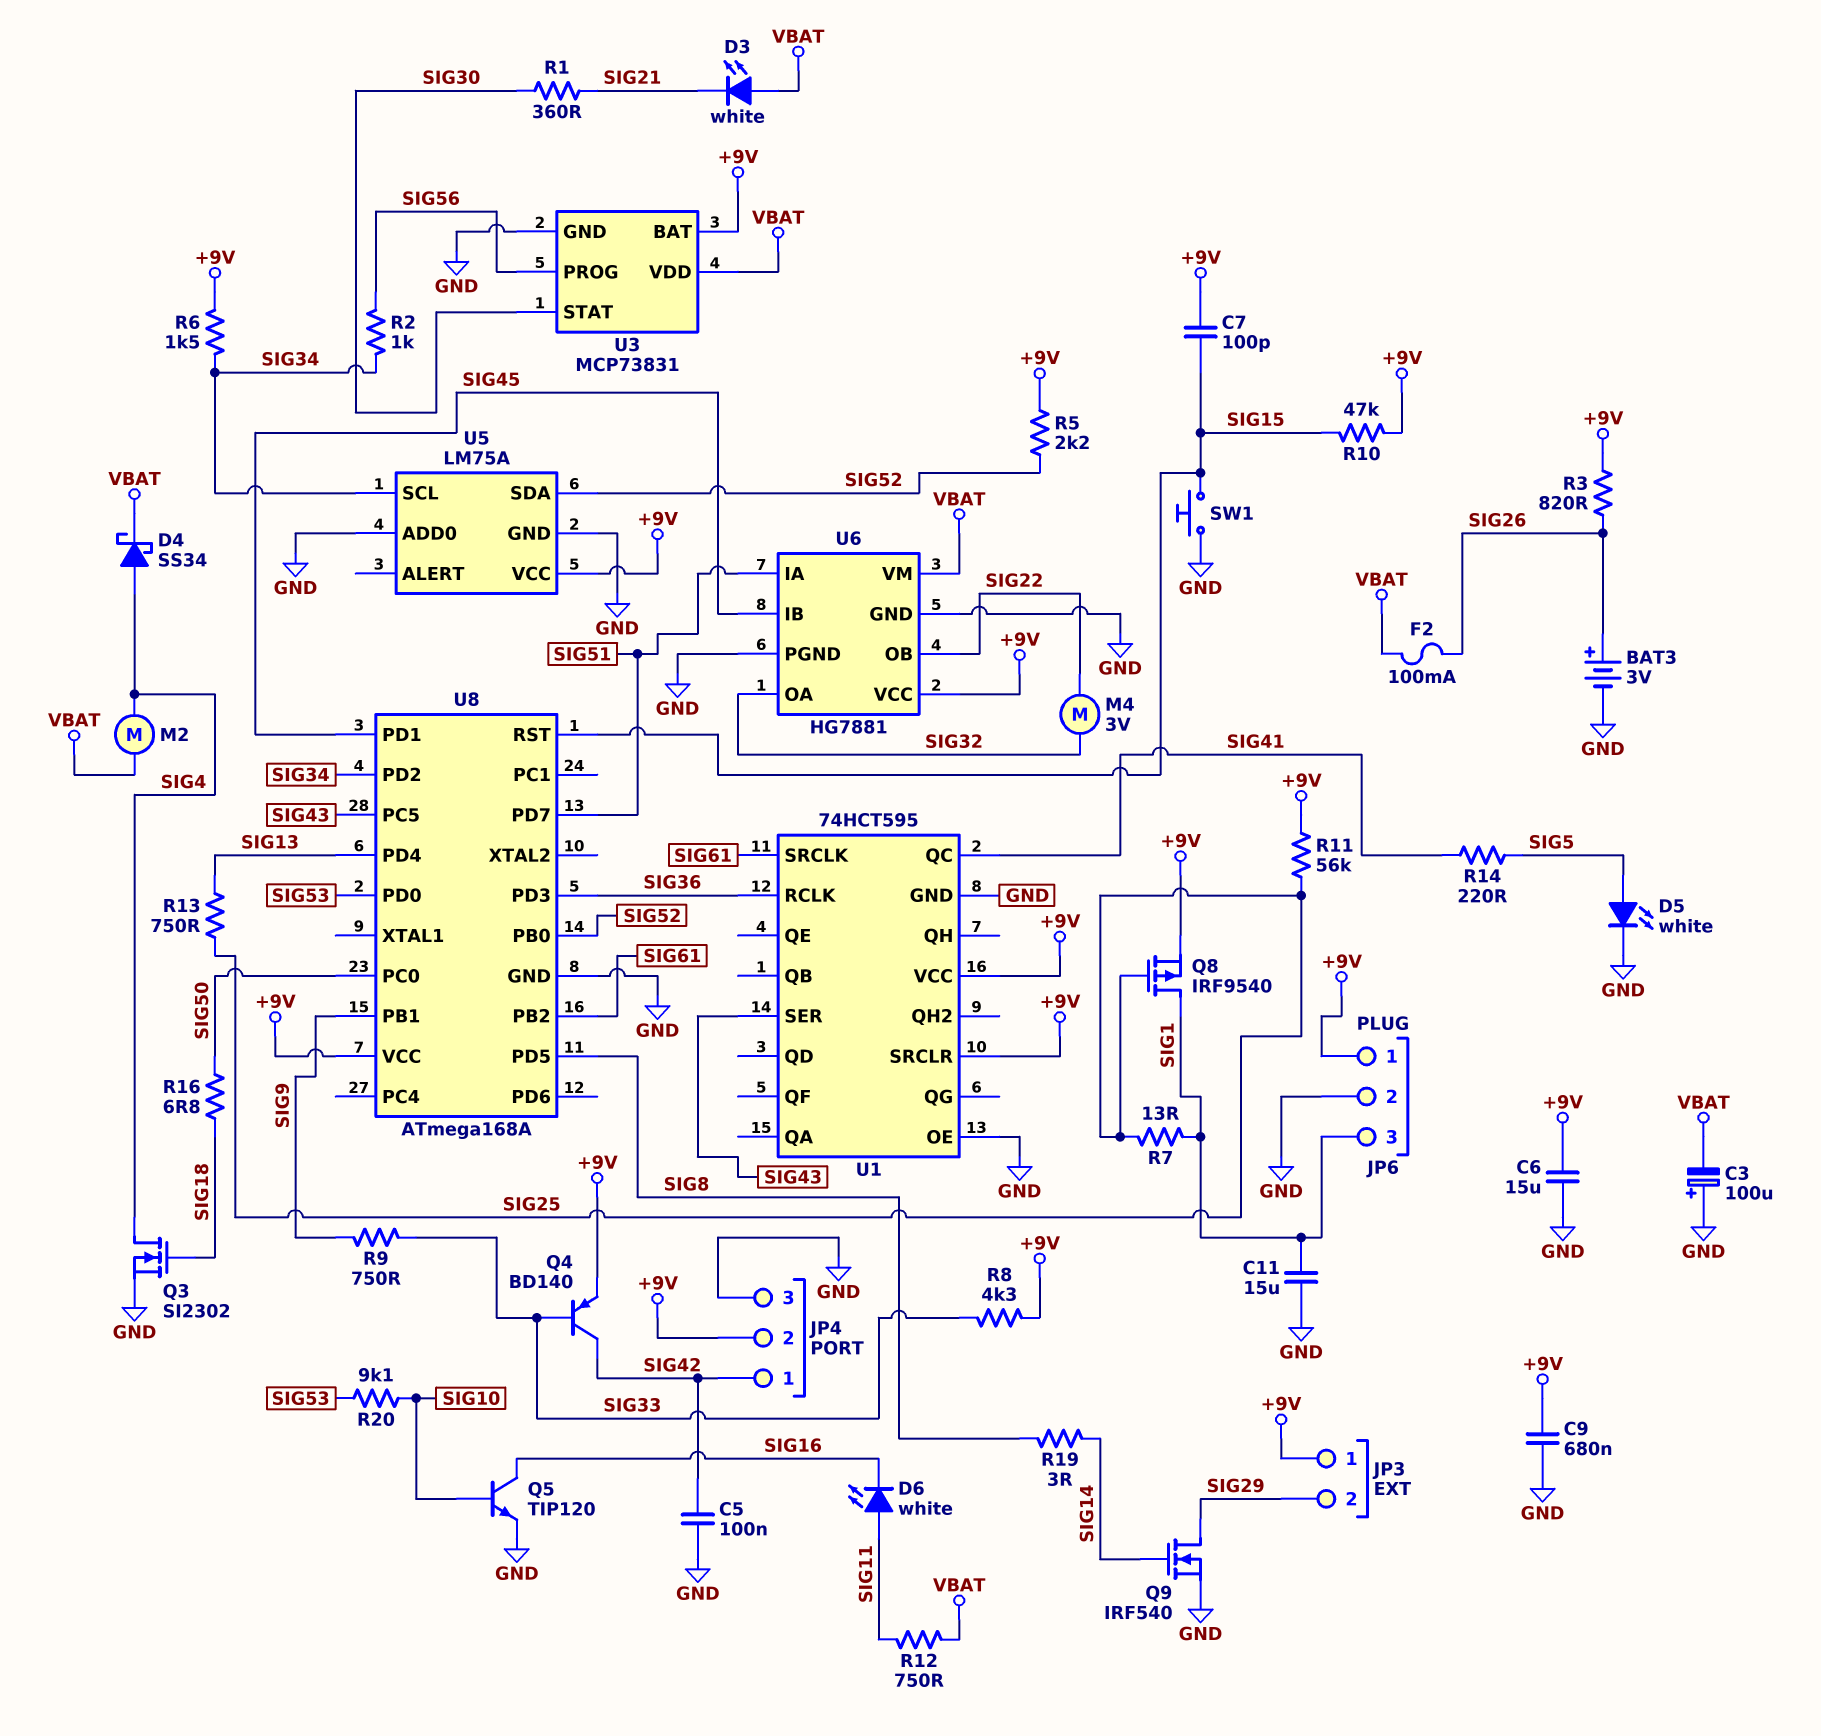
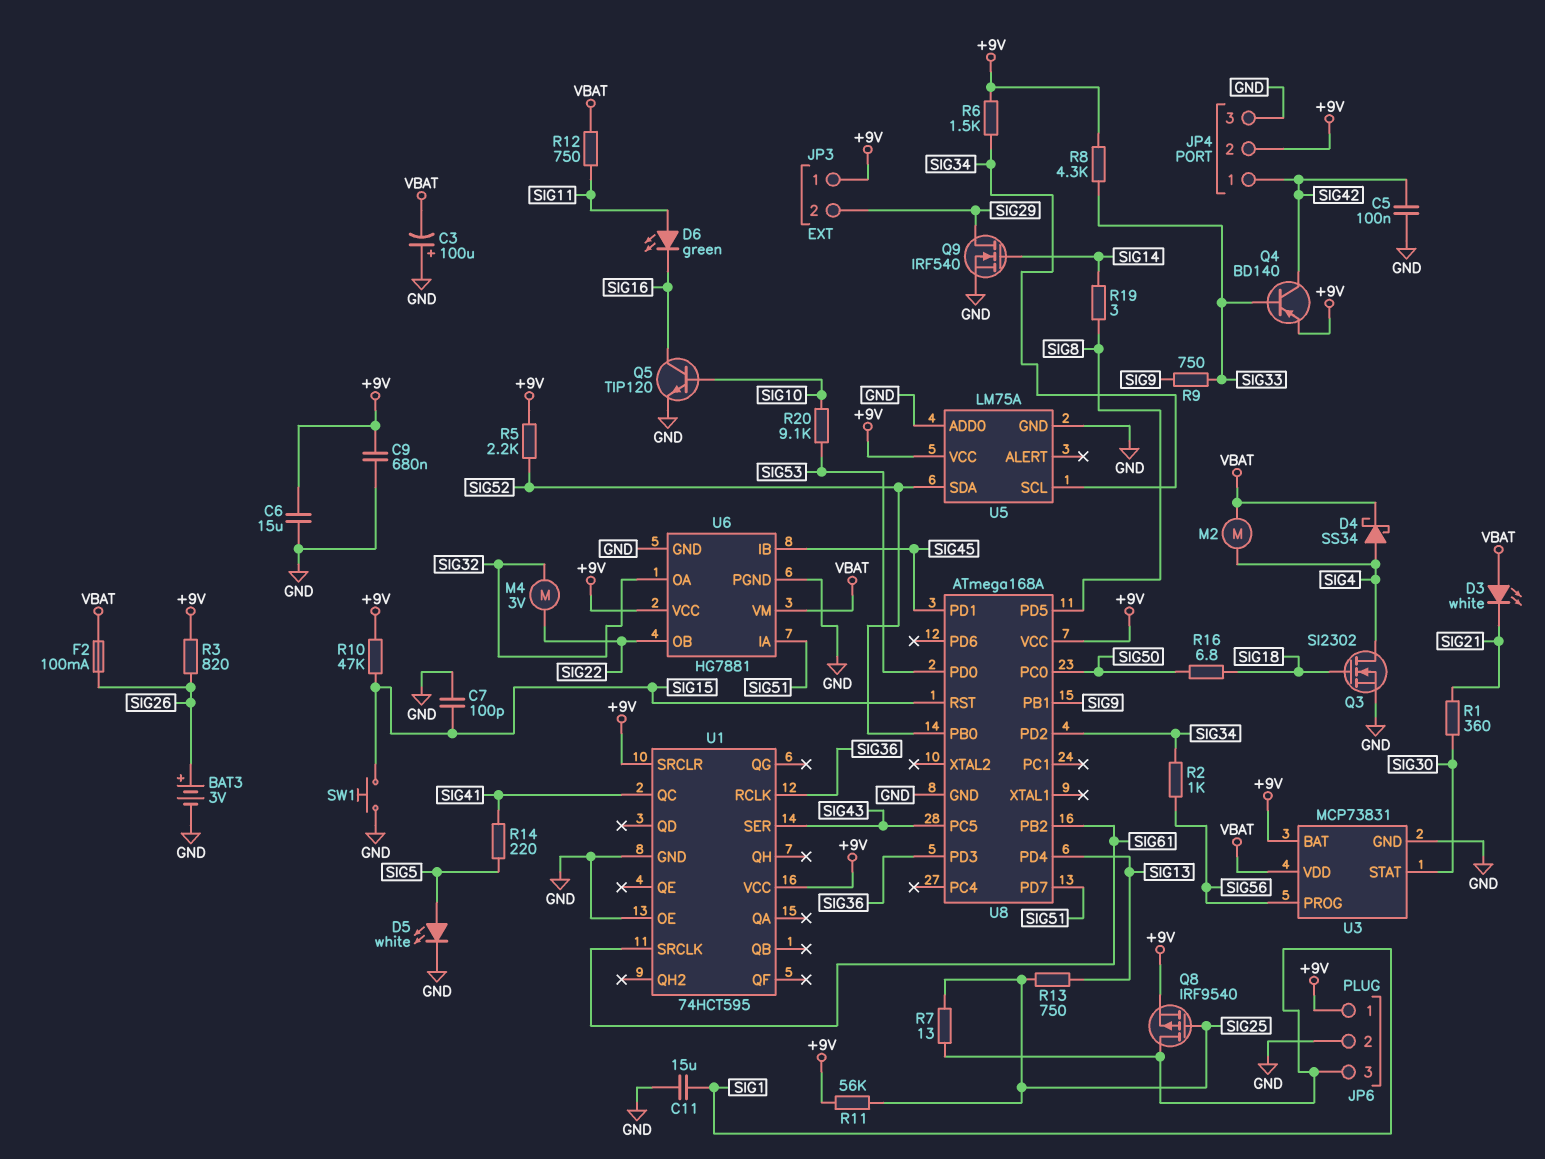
C7: 100pF (+9V, SIG15) -> 100pF (GND, SIG15)
D6: LED white (A SIG11, K SIG16) -> LED green (A SIG11, K SIG16)

